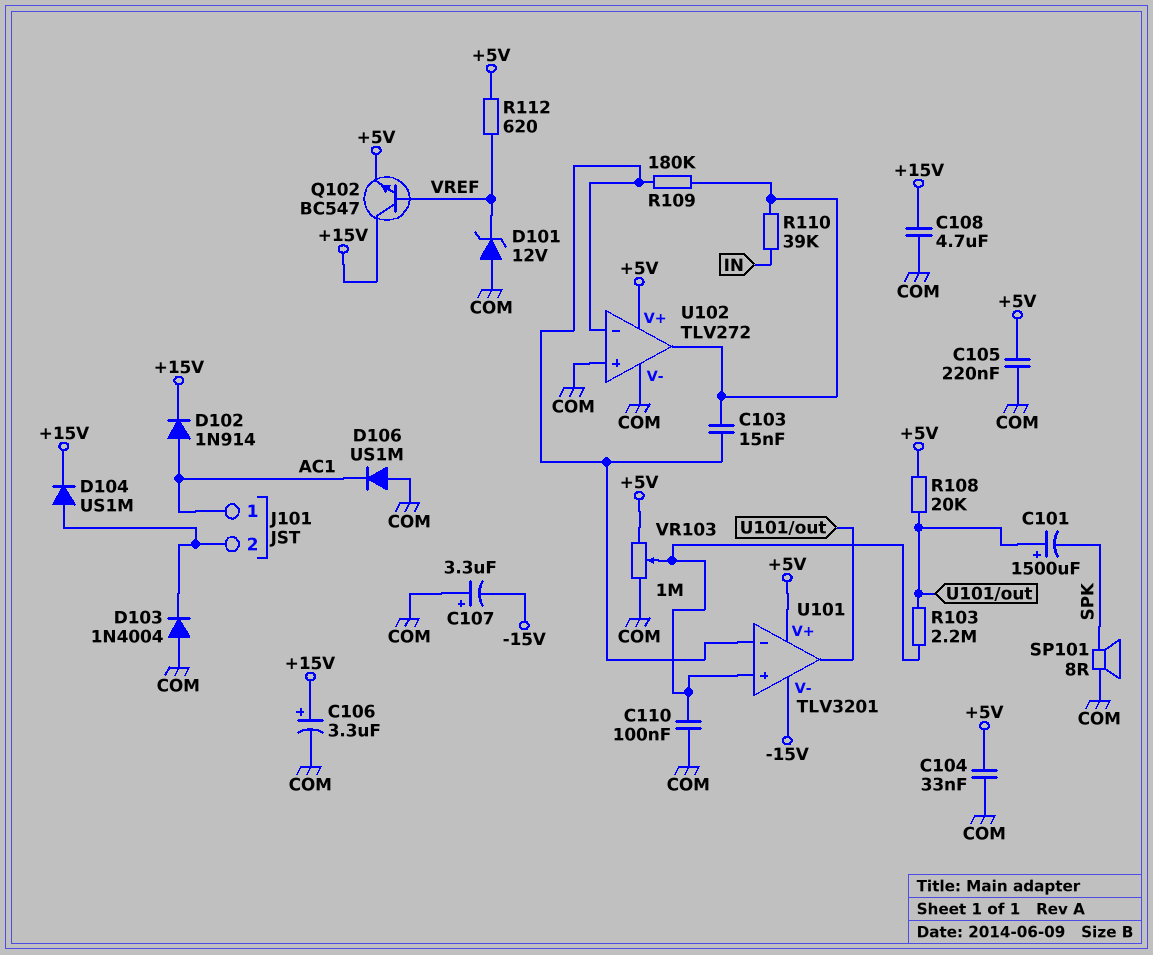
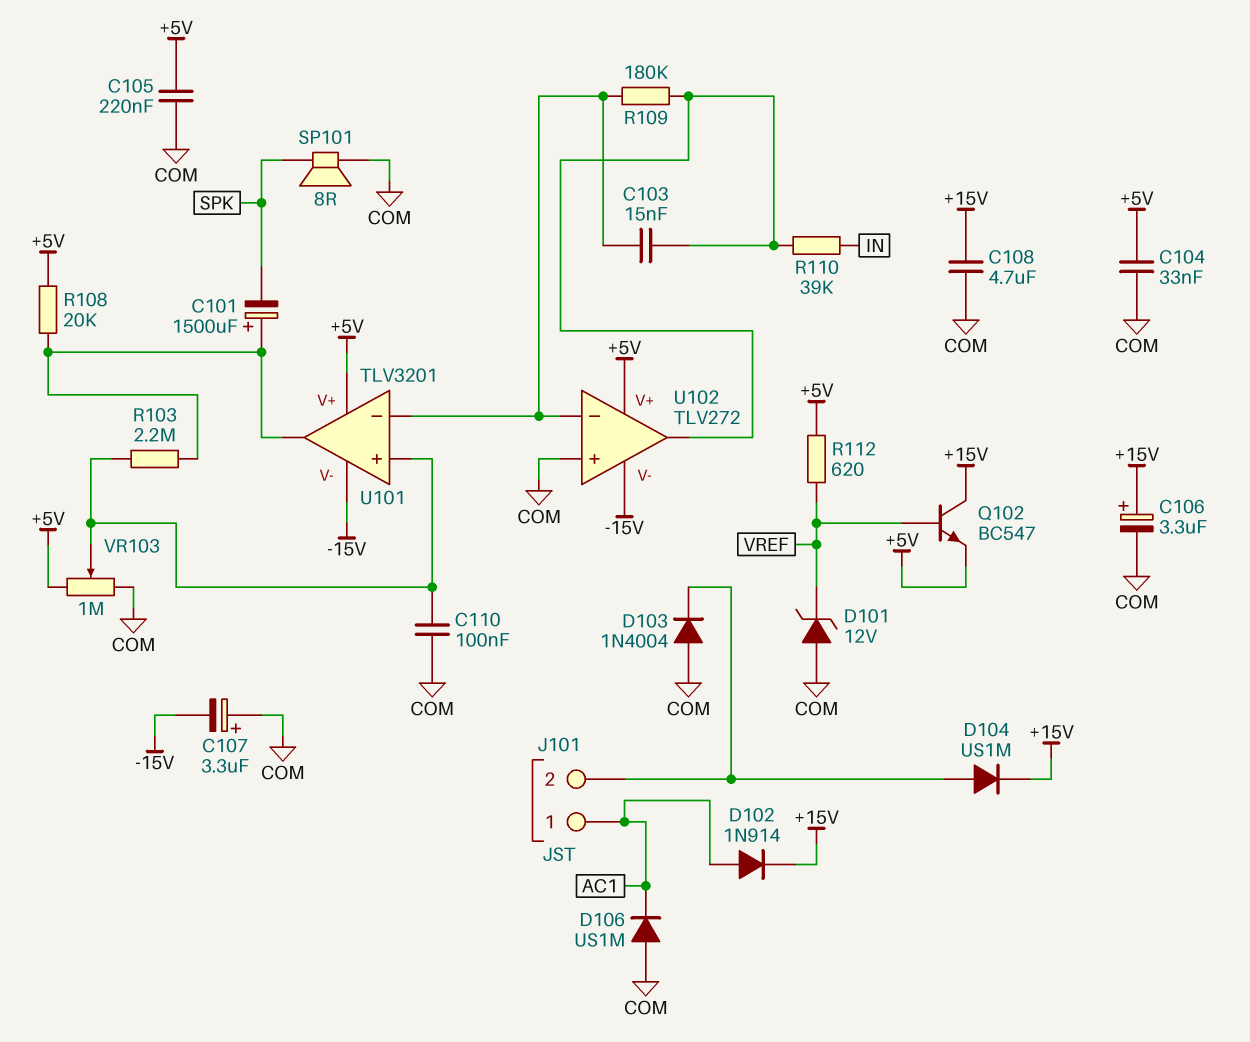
U102 pin V-: COM -> -15V

